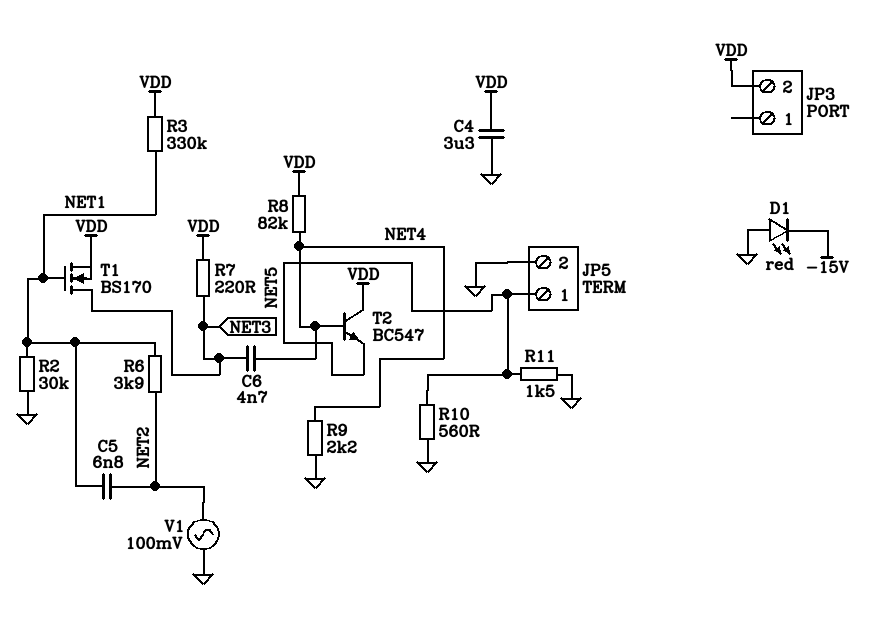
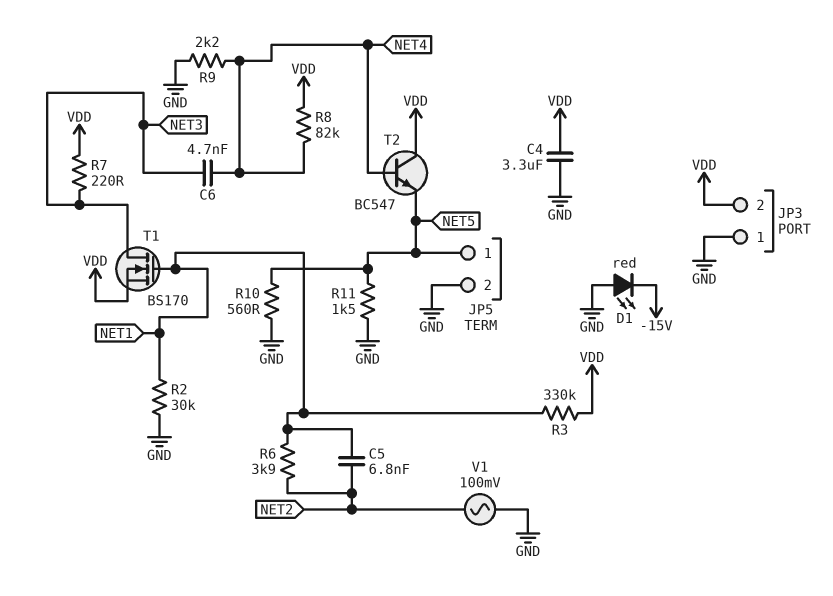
JP3 pin 1: none -> GND

